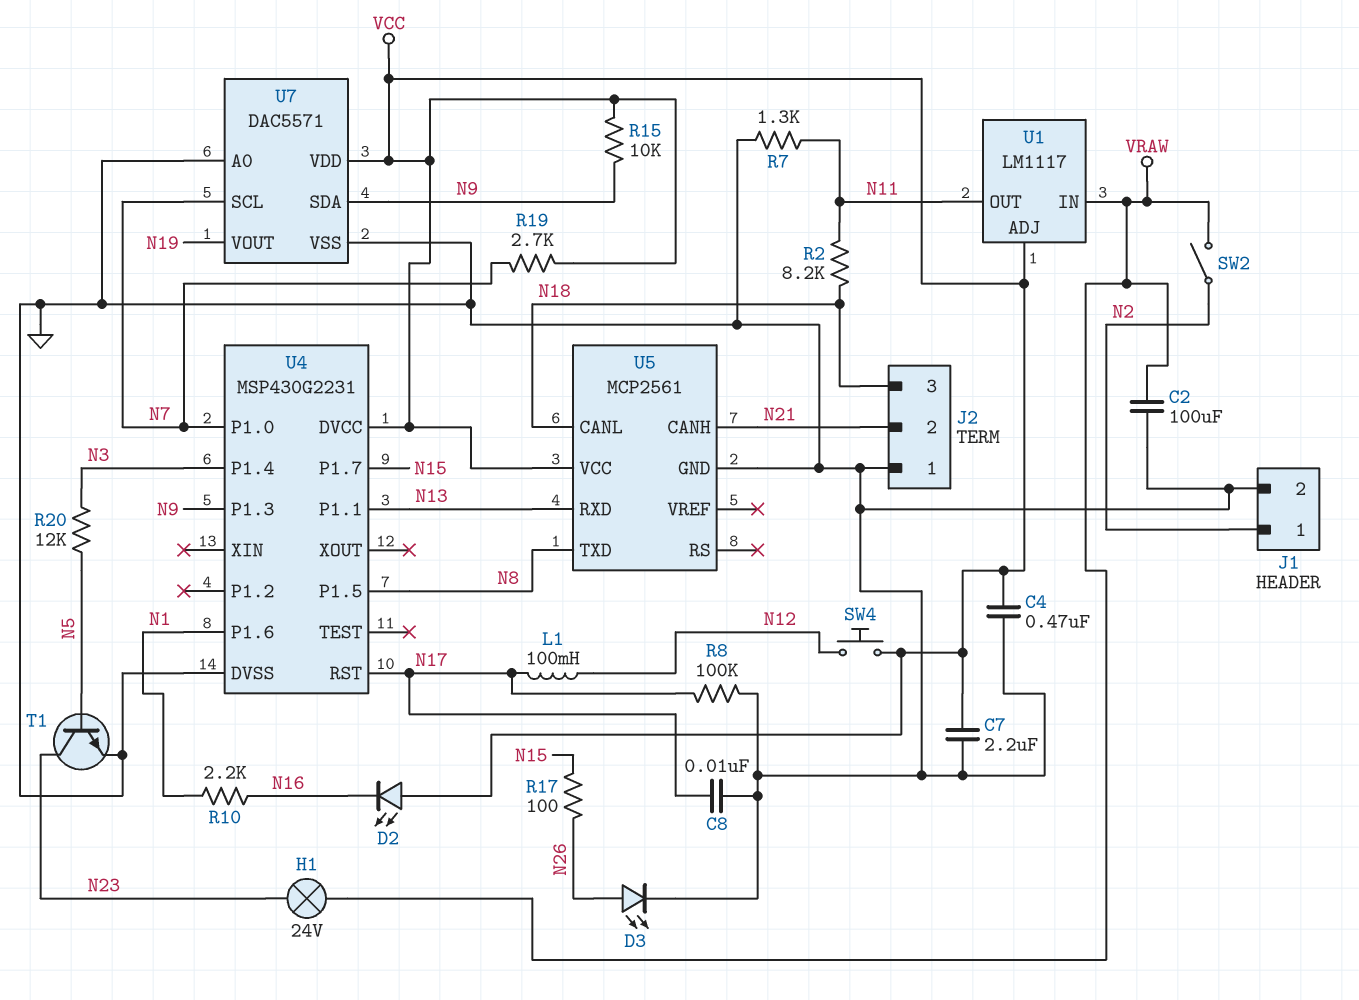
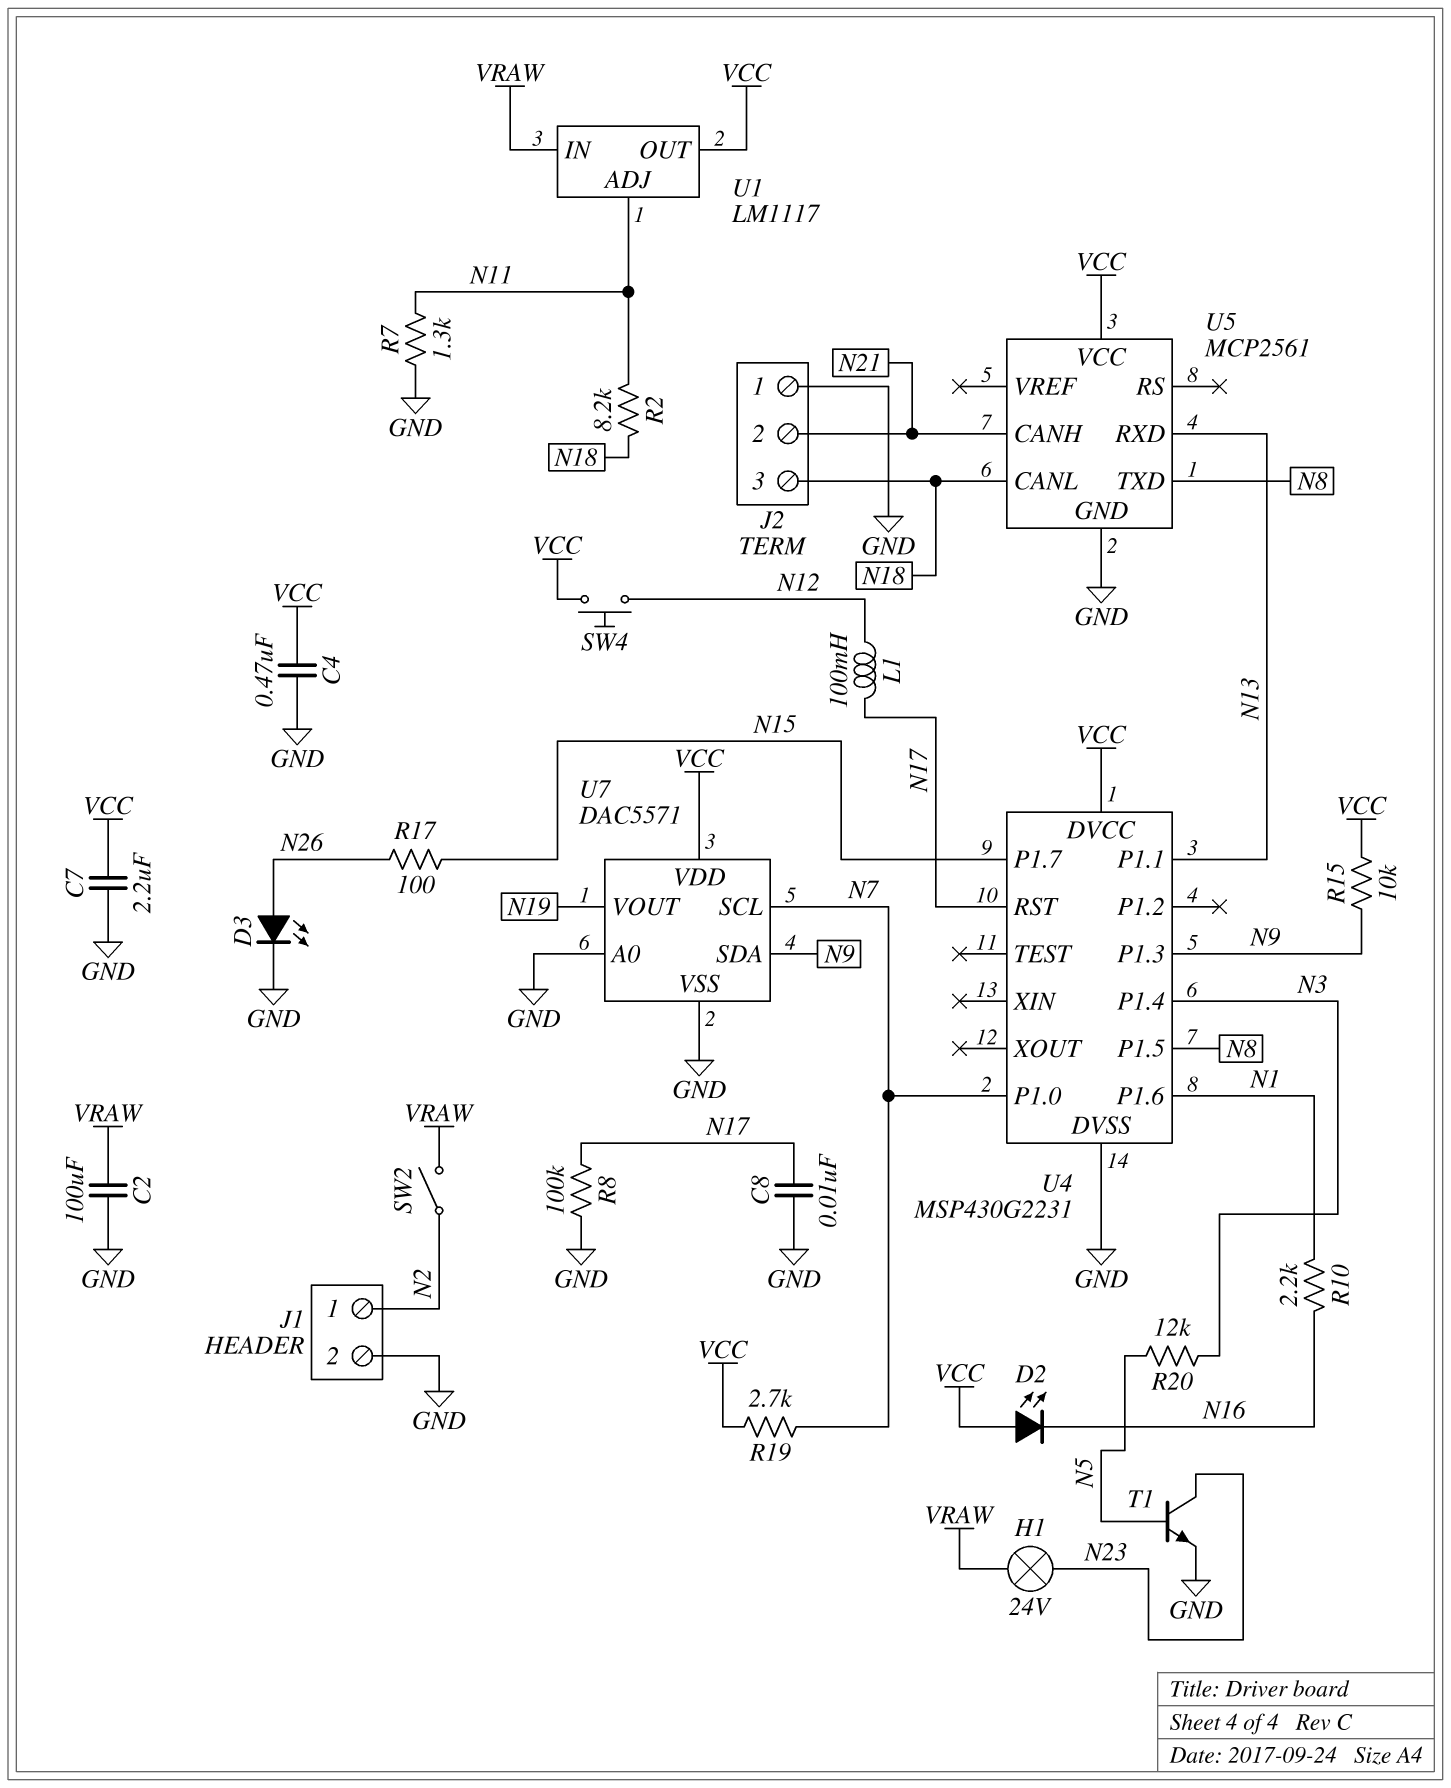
U1 pin ADJ: VCC -> N11
U1 pin OUT: N11 -> VCC

